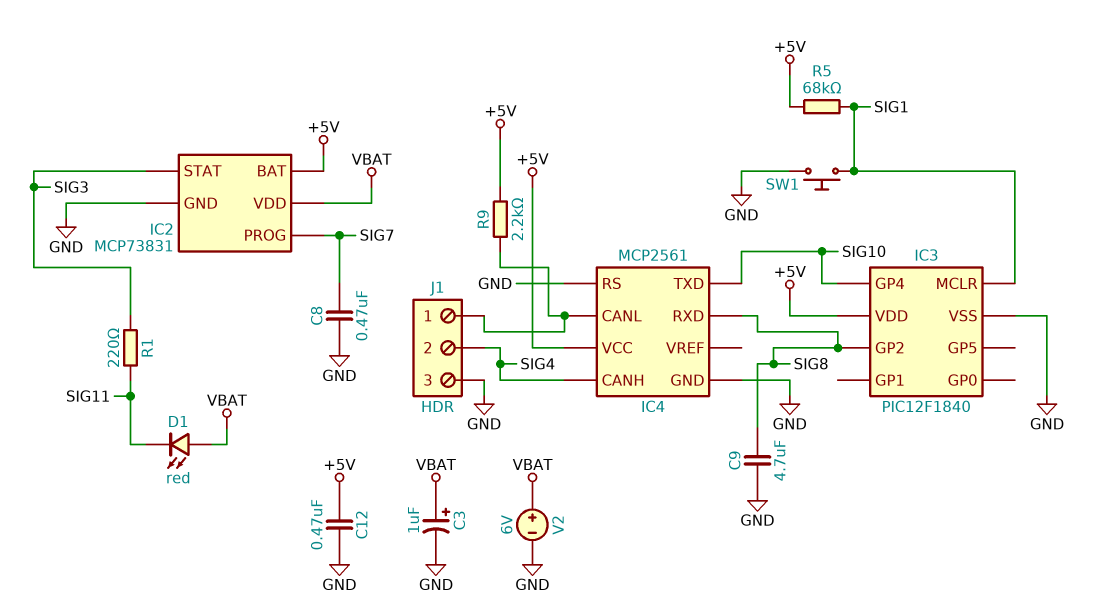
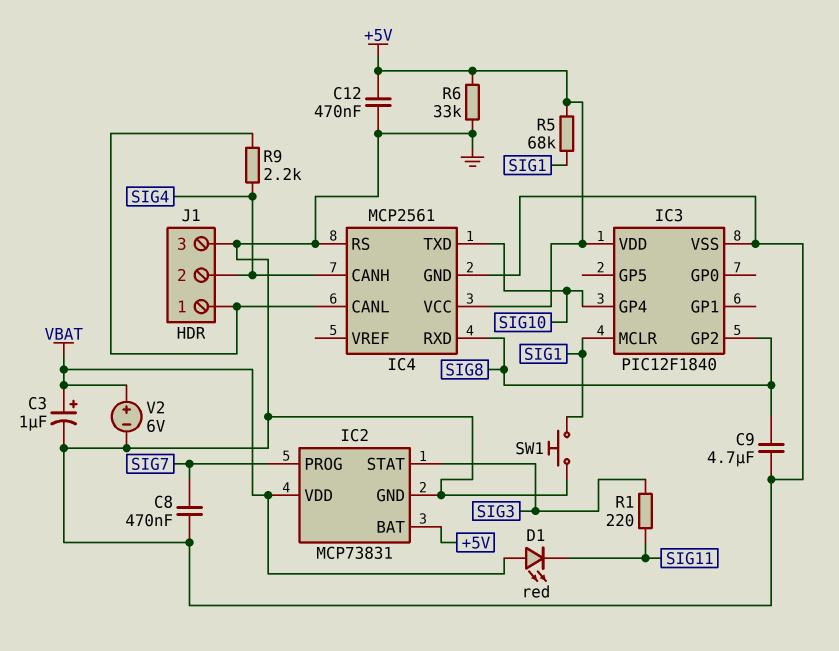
R6: none -> 33k (+5V, GND)
R9: 2.2k (+5V, IC4/CANL) -> 2.2k (IC4/CANL, SIG4)

